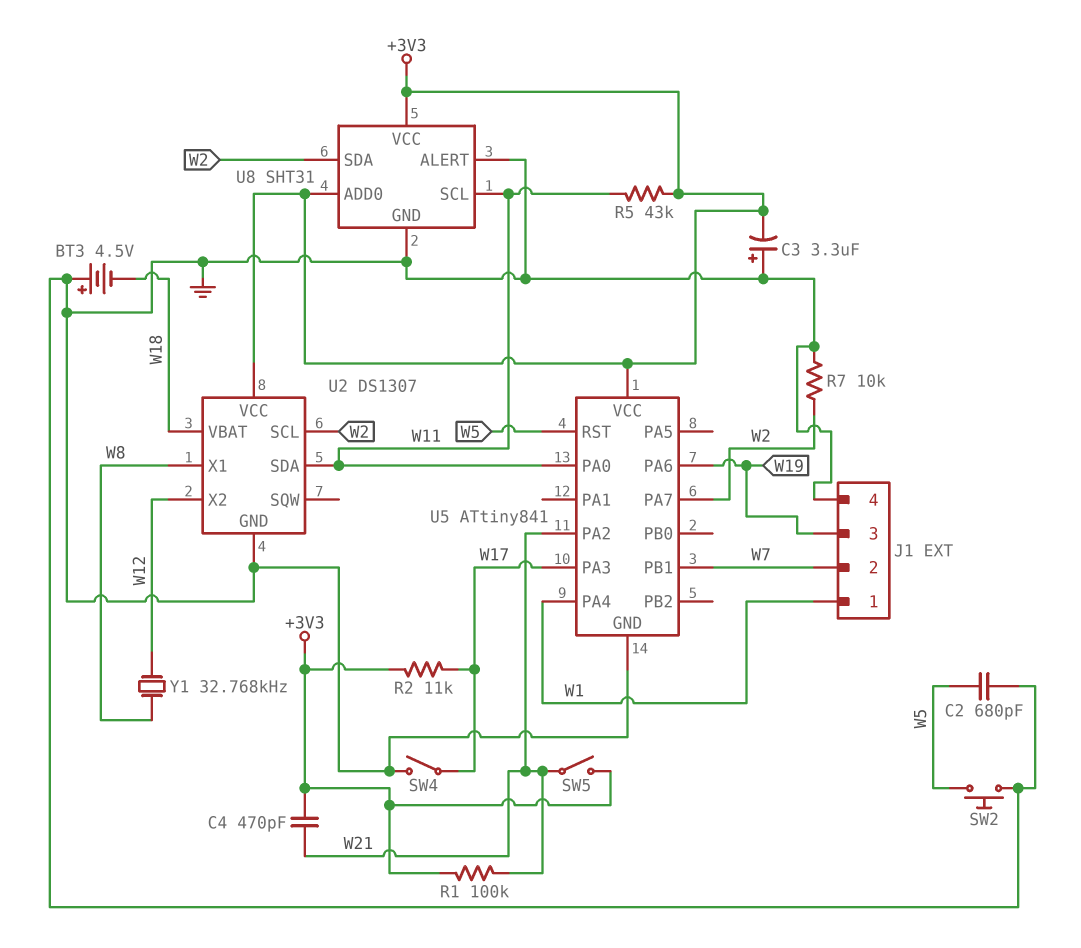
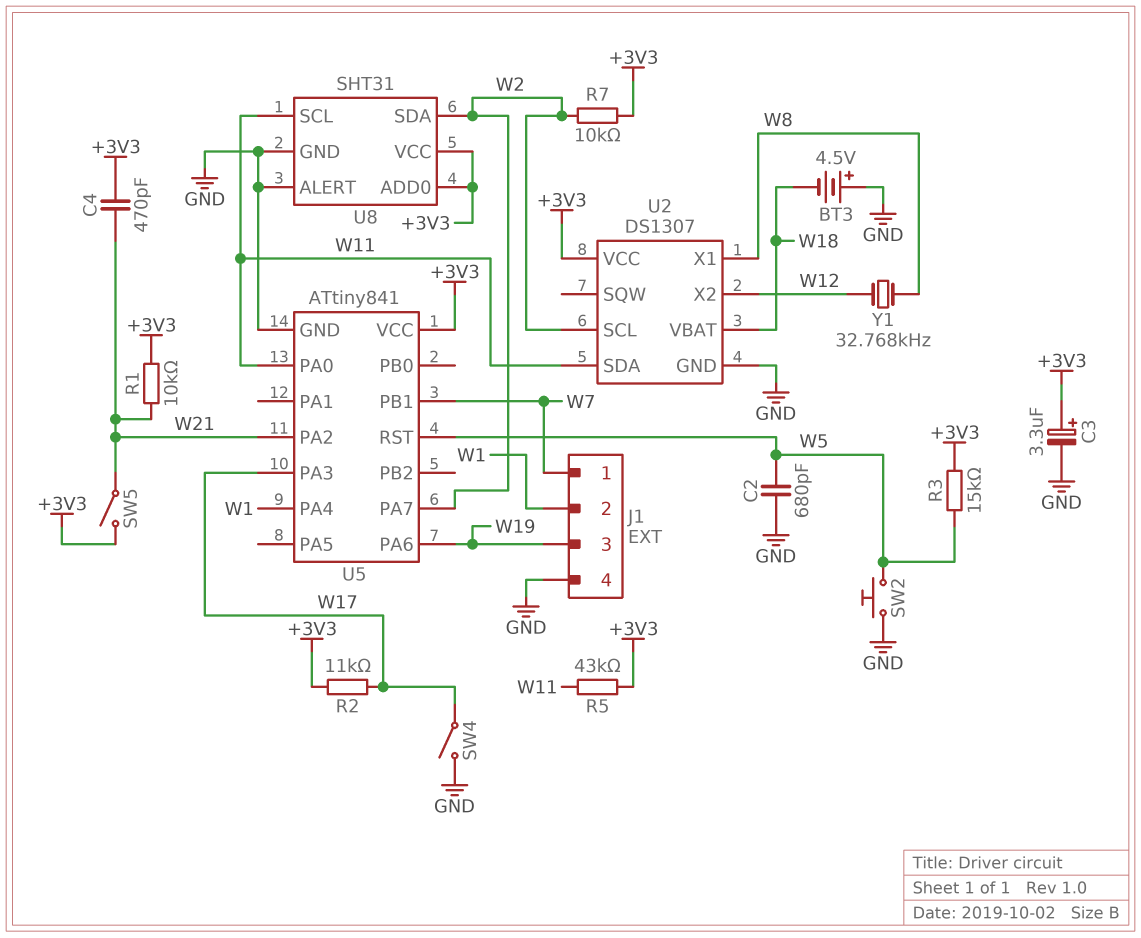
C3: 3.3uF (plus GND, minus +3V3) -> 3.3uF (plus +3V3, minus GND)
J1 pin 1: W1 -> W7
J1 pin 2: W7 -> W1
R1: 100k (+3V3, W21) -> 10k (+3V3, W21)
R3: none -> 15k (+3V3, W5)
R7: 10k (GND, W2) -> 10k (+3V3, W2)

